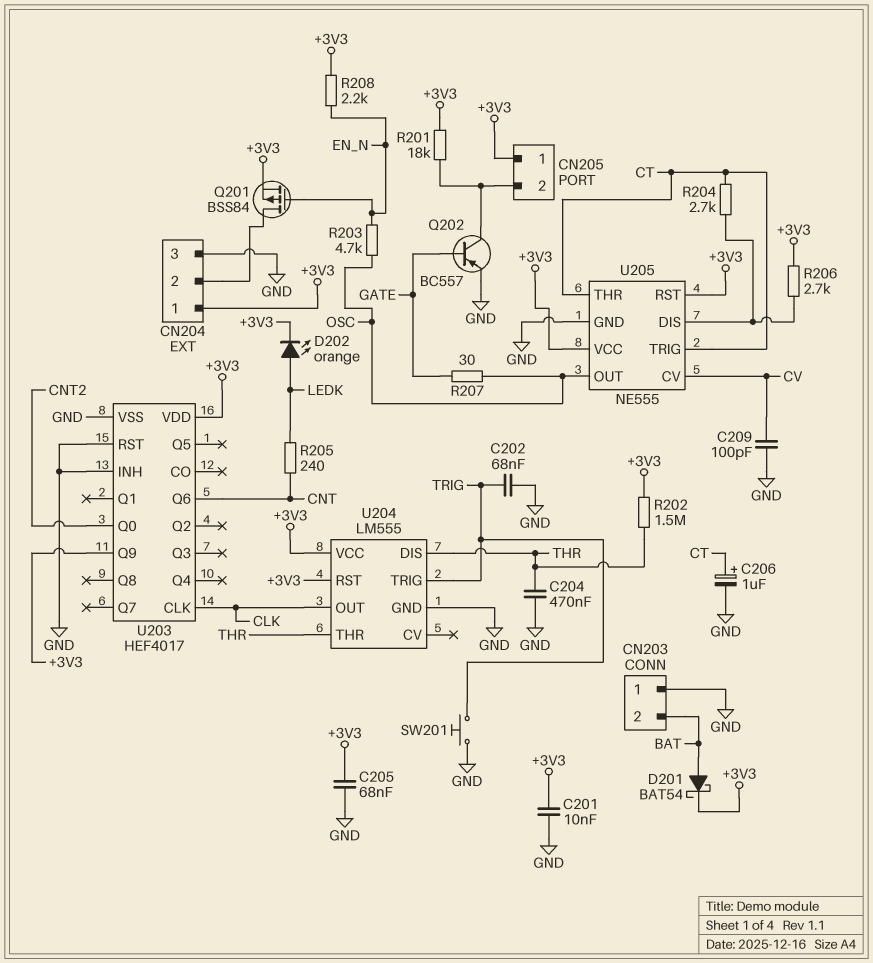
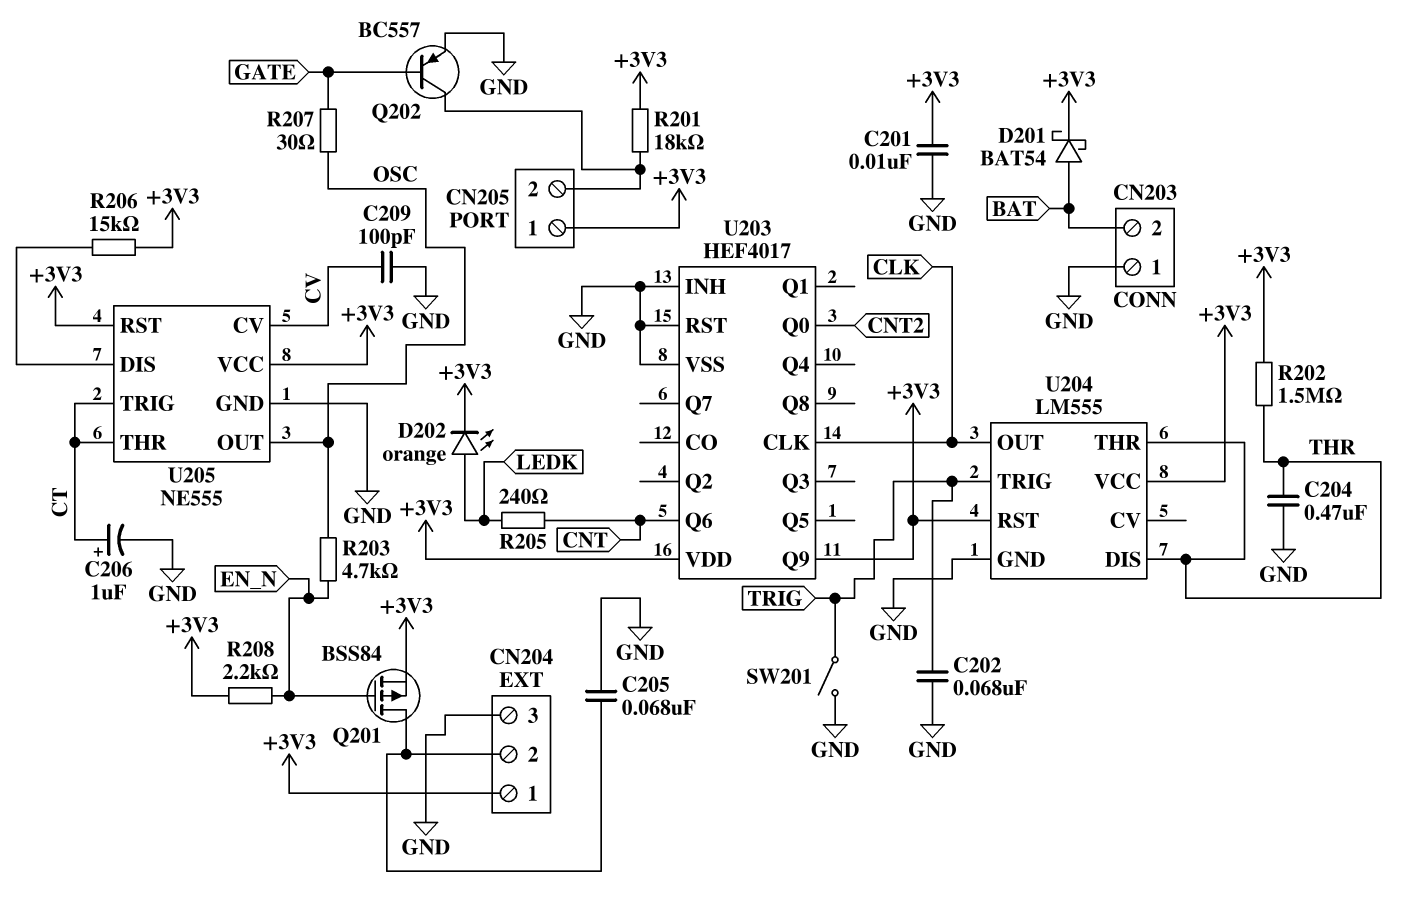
C205: 68nF (+3V3, GND) -> 68nF (CN204/2, GND)
R204: 2.7k (CT, U205/DIS) -> none
R206: 2.7k (+3V3, U205/DIS) -> 15k (+3V3, U205/DIS)
SW201: button (GND, TRIG) -> switch (GND, TRIG)

